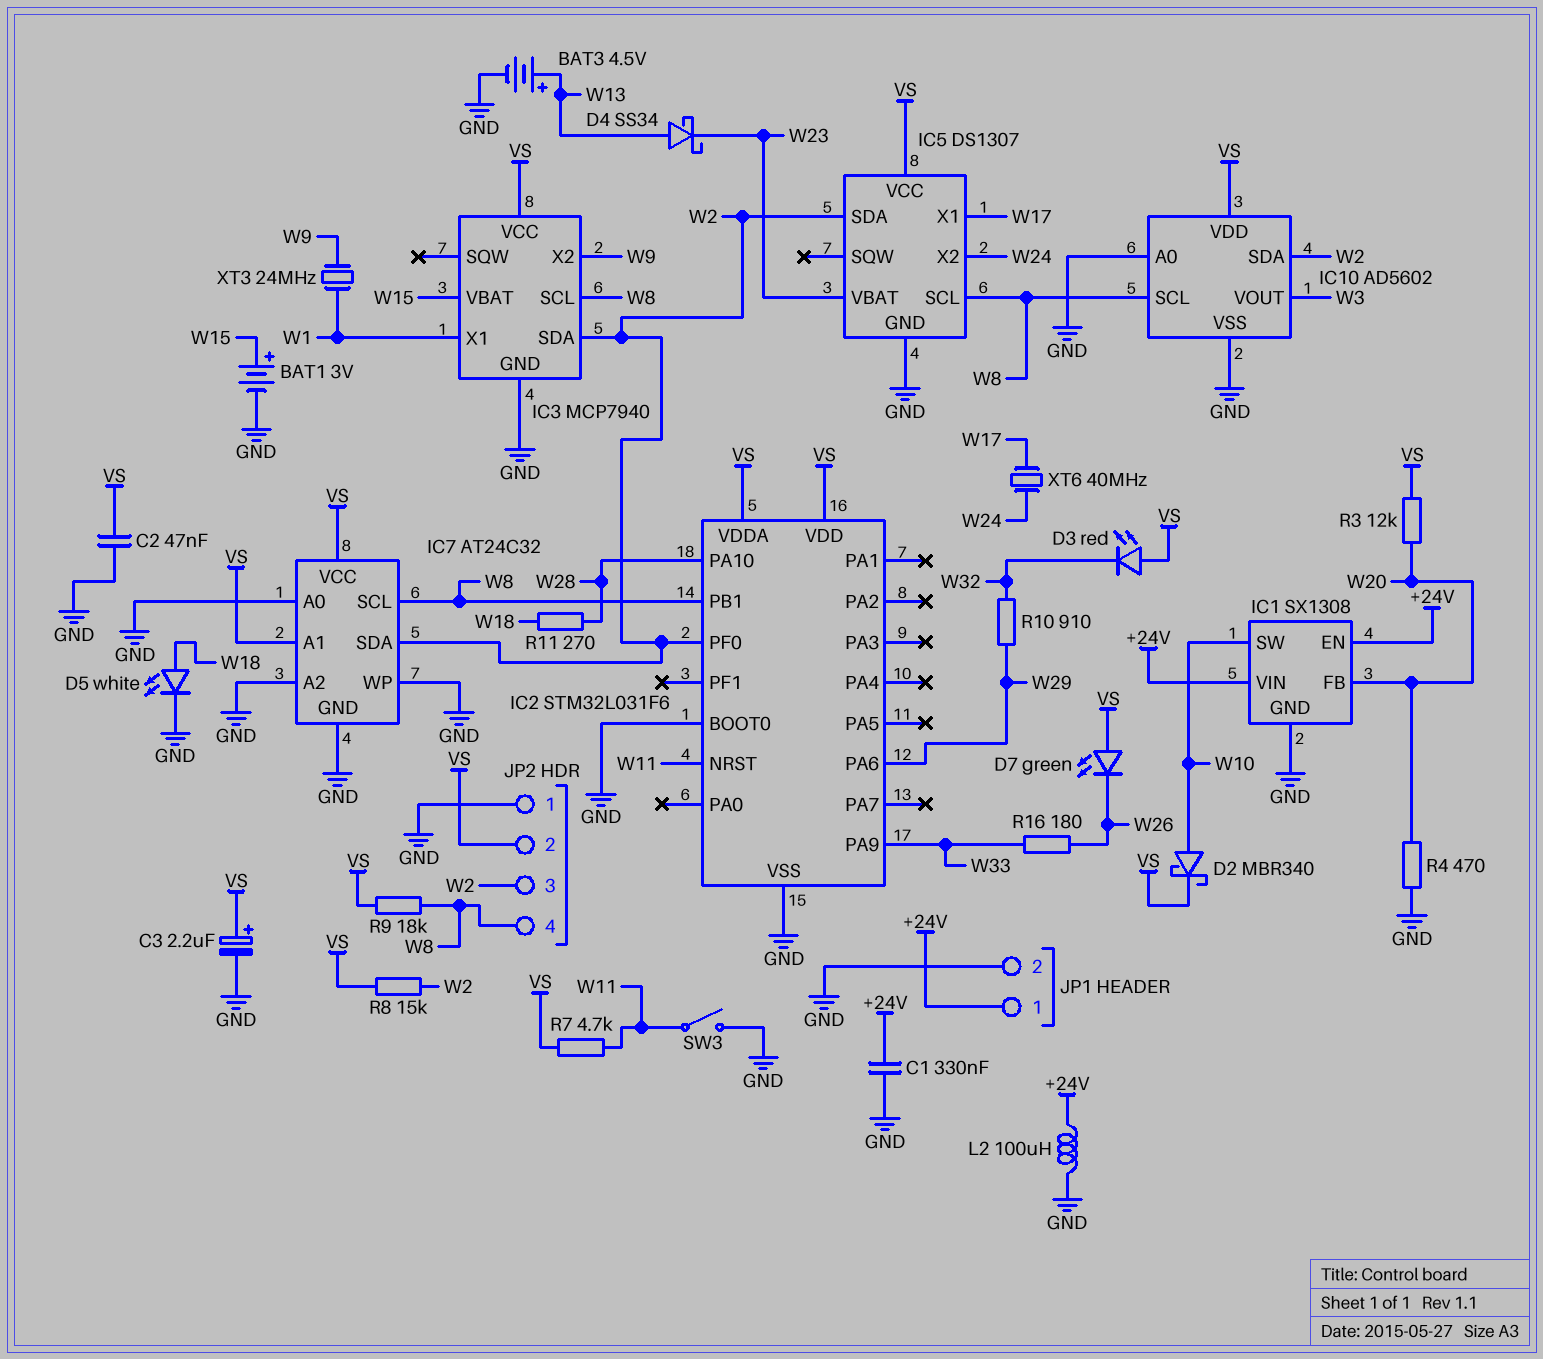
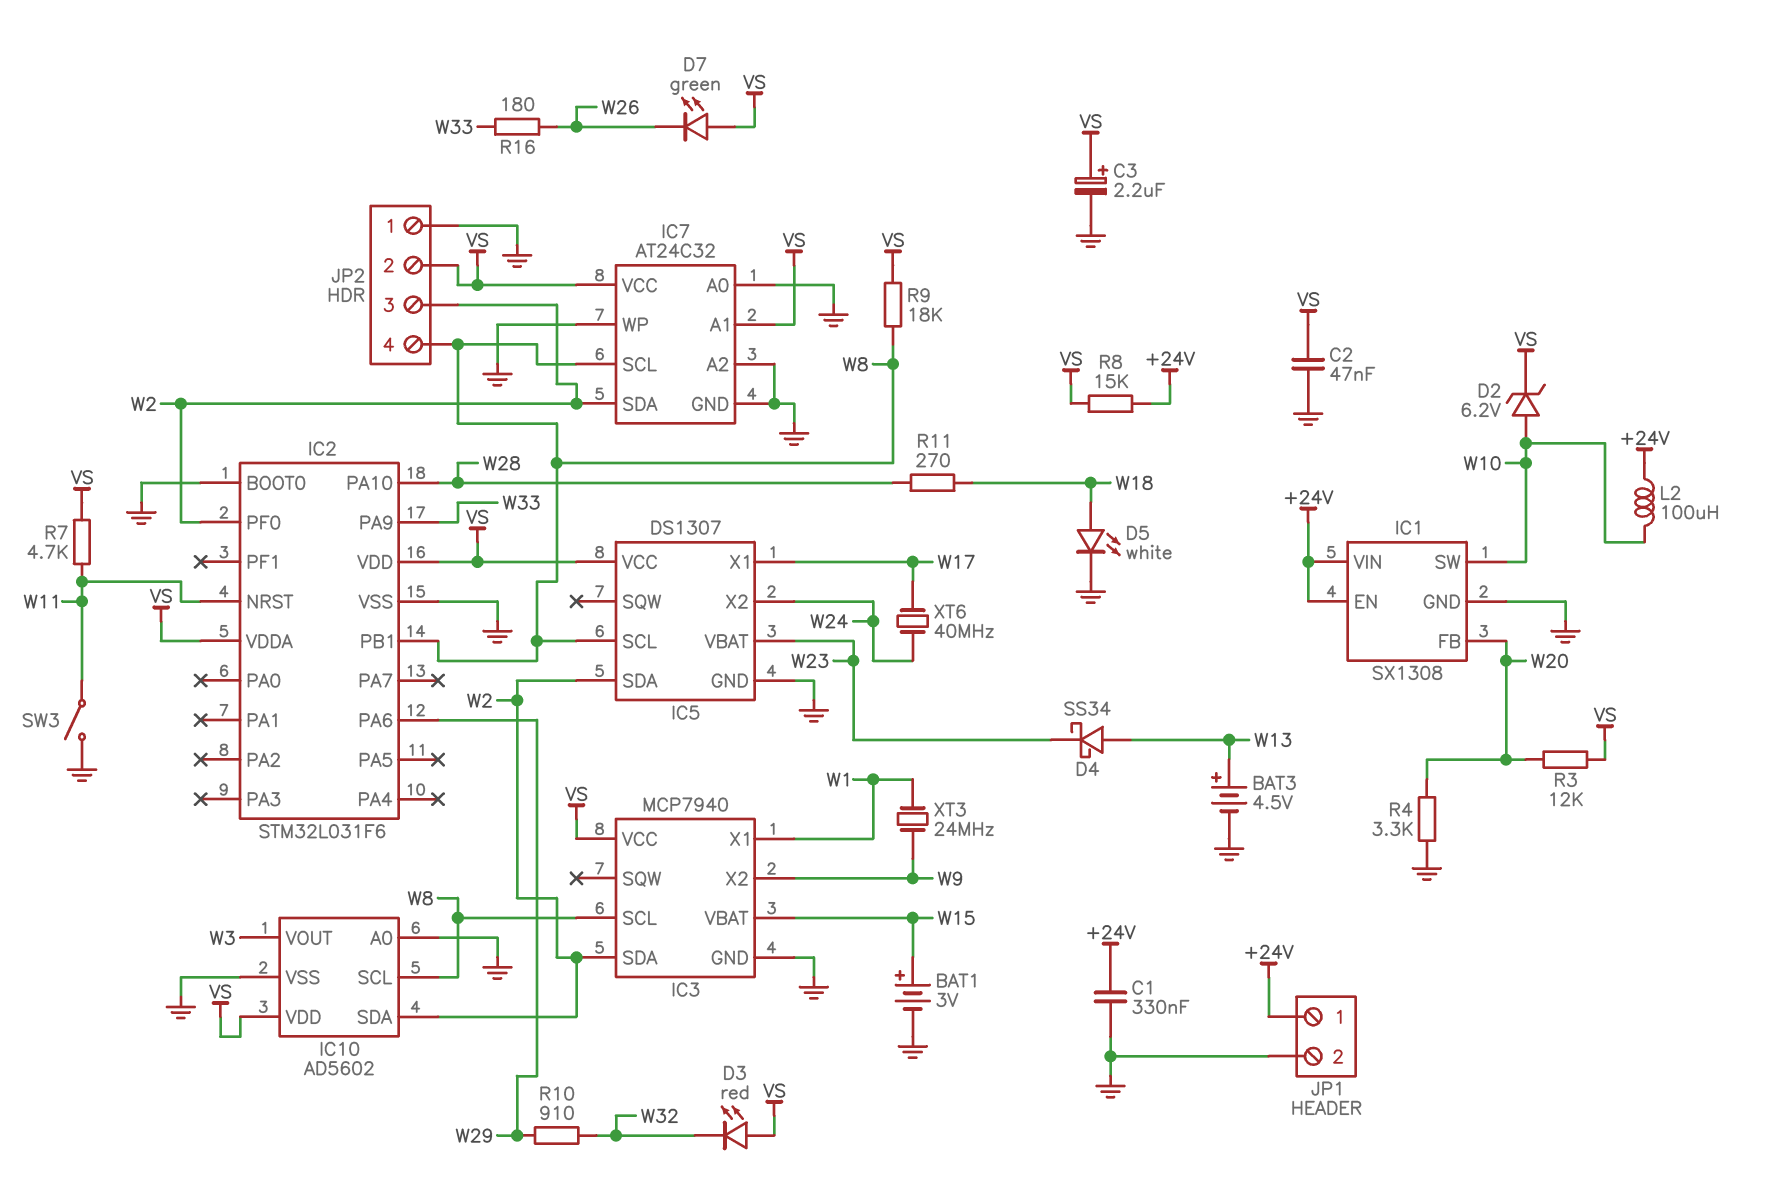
D2: schottky MBR340 (A W10, K VS) -> zener 6.2V (A W10, K VS)
L2: 100uH (+24V, GND) -> 100uH (+24V, W10)
R4: 470 (GND, W20) -> 3.3k (GND, W20)
R8: 15k (VS, W2) -> 15k (+24V, VS)

